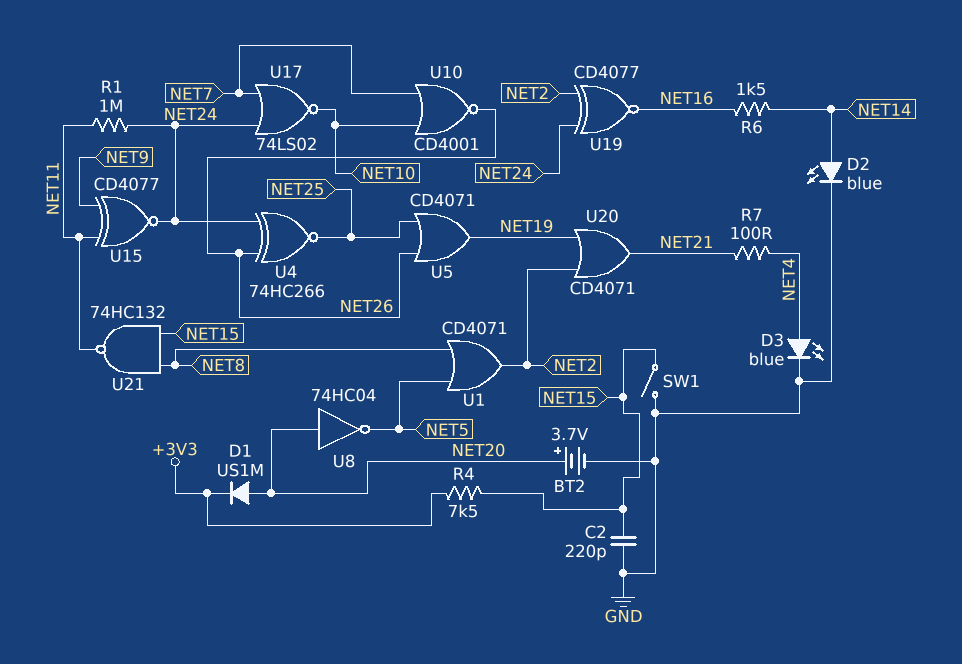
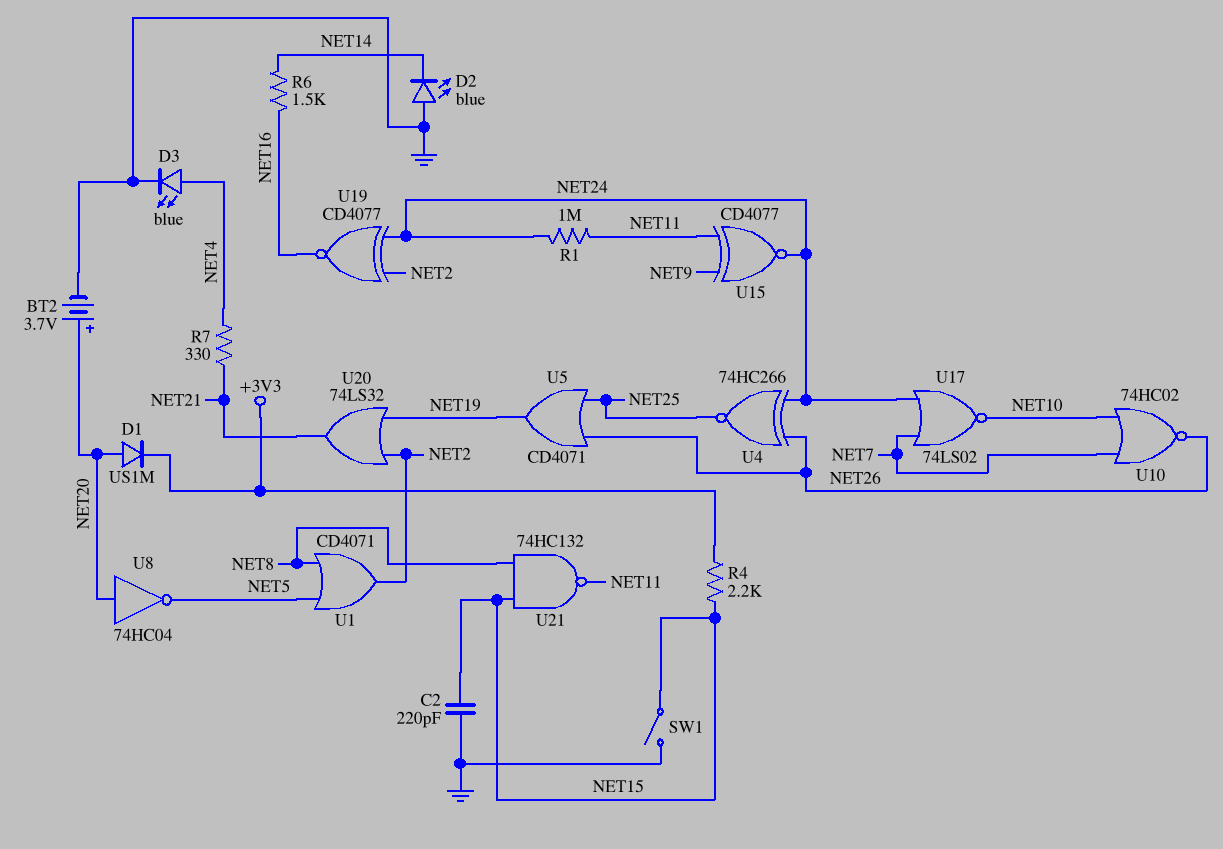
D2: LED blue (A NET14, K GND) -> LED blue (A GND, K NET14)
R4: 7.5k (+3V3, NET15) -> 2.2k (+3V3, NET15)
R7: 100 (NET4, NET21) -> 330 (NET4, NET21)
U10: NOR CD4001 (in NET7, in NET10, out NET26) -> NOR 74HC02 (in NET7, in NET10, out NET26)
U20: OR CD4071 (in NET2, in NET19, out NET21) -> OR 74LS32 (in NET2, in NET19, out NET21)

